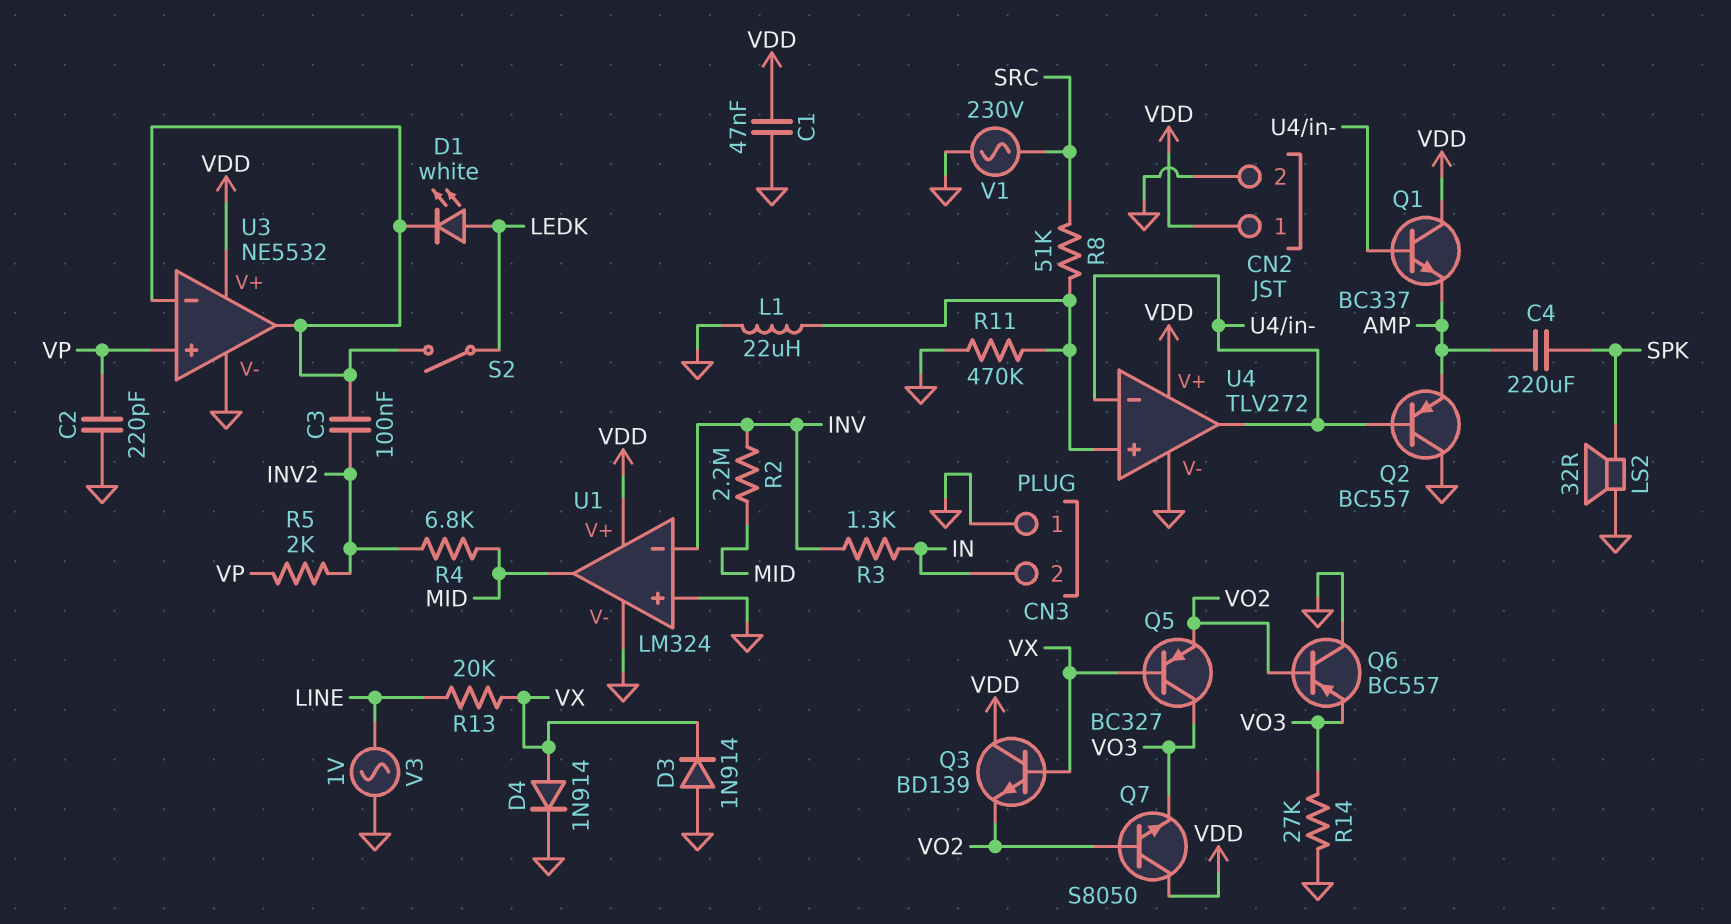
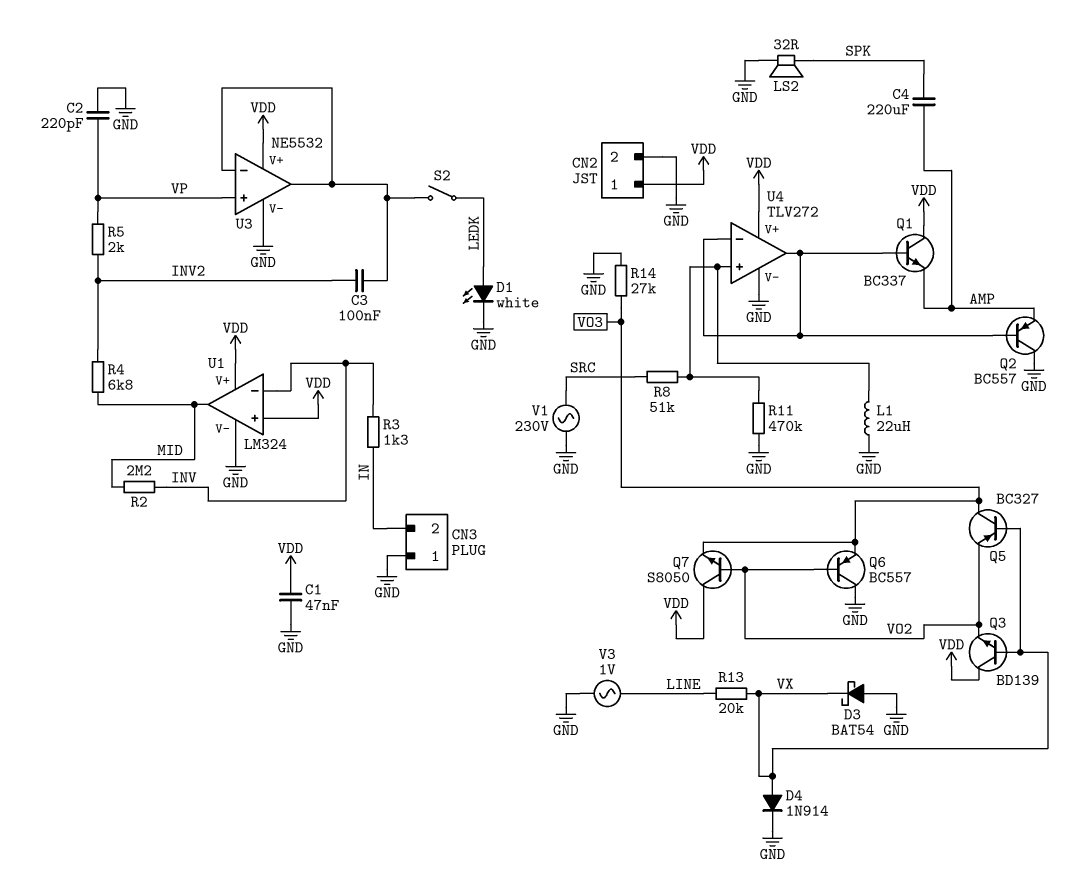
D1: LED white (A LEDK, K U3/in-) -> LED white (A LEDK, K GND)
D3: diode 1N914 (A GND, K VX) -> schottky BAT54 (A GND, K VX)
U1 pin in+: GND -> VDD

